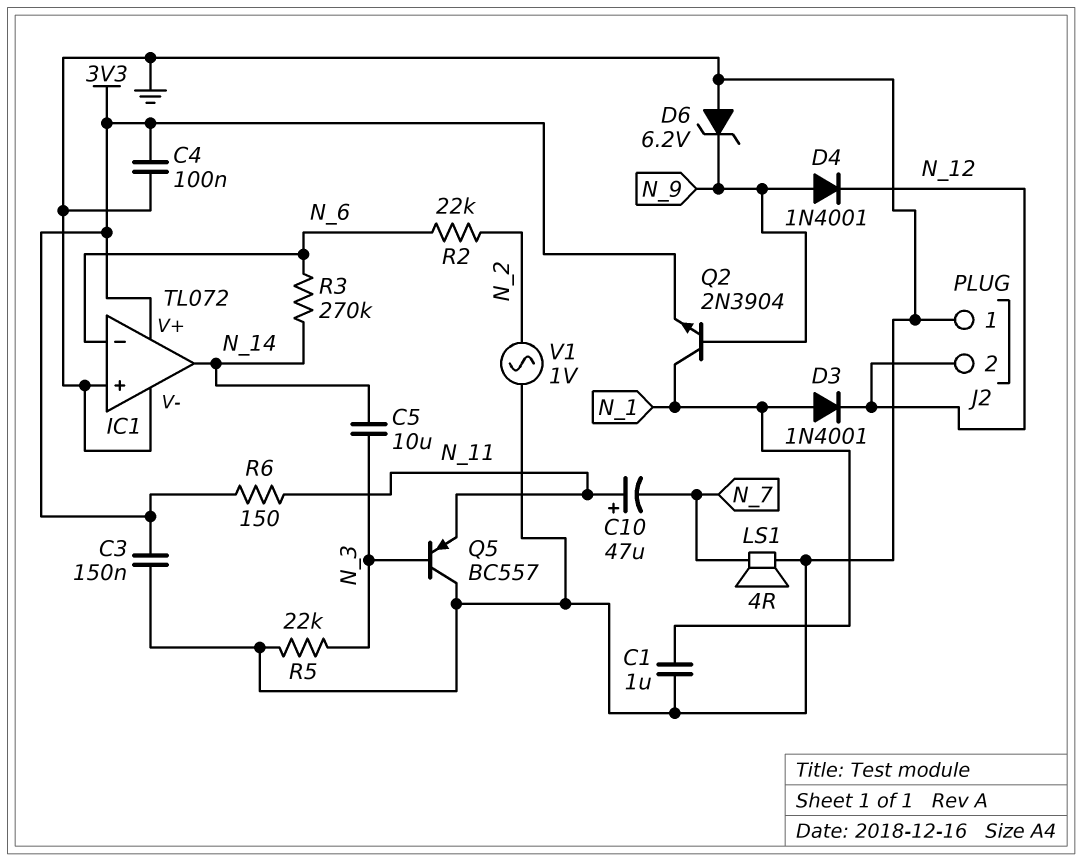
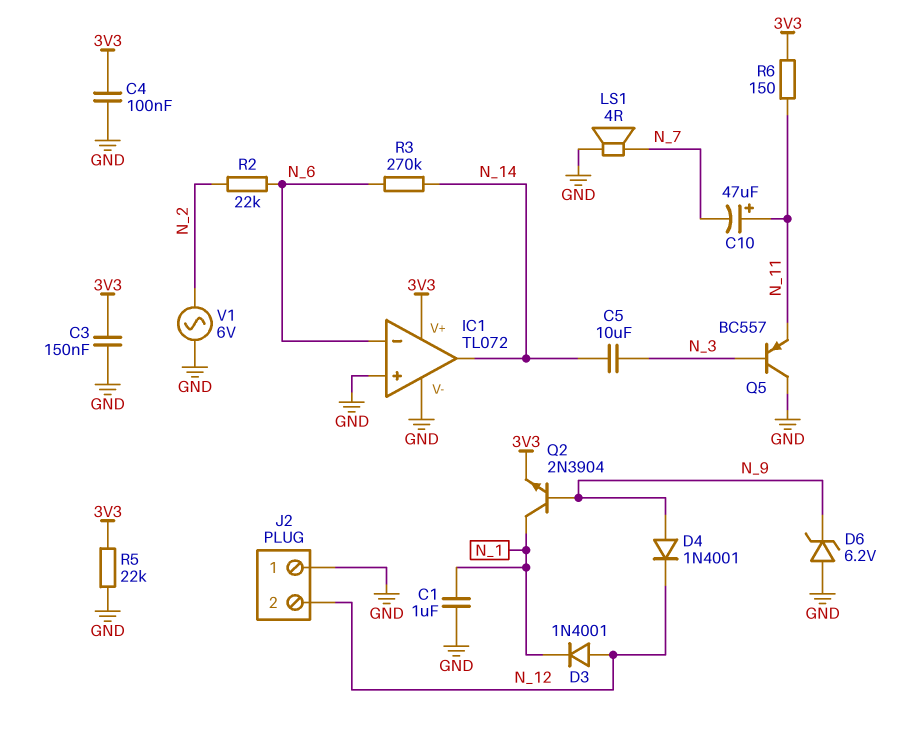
D3: diode 1N4001 (A N_1, K N_12) -> diode 1N4001 (A N_12, K N_1)
R5: 22k (GND, N_3) -> 22k (3V3, GND)
V1: AC 1V (GND, N_2) -> AC 6V (GND, N_2)

